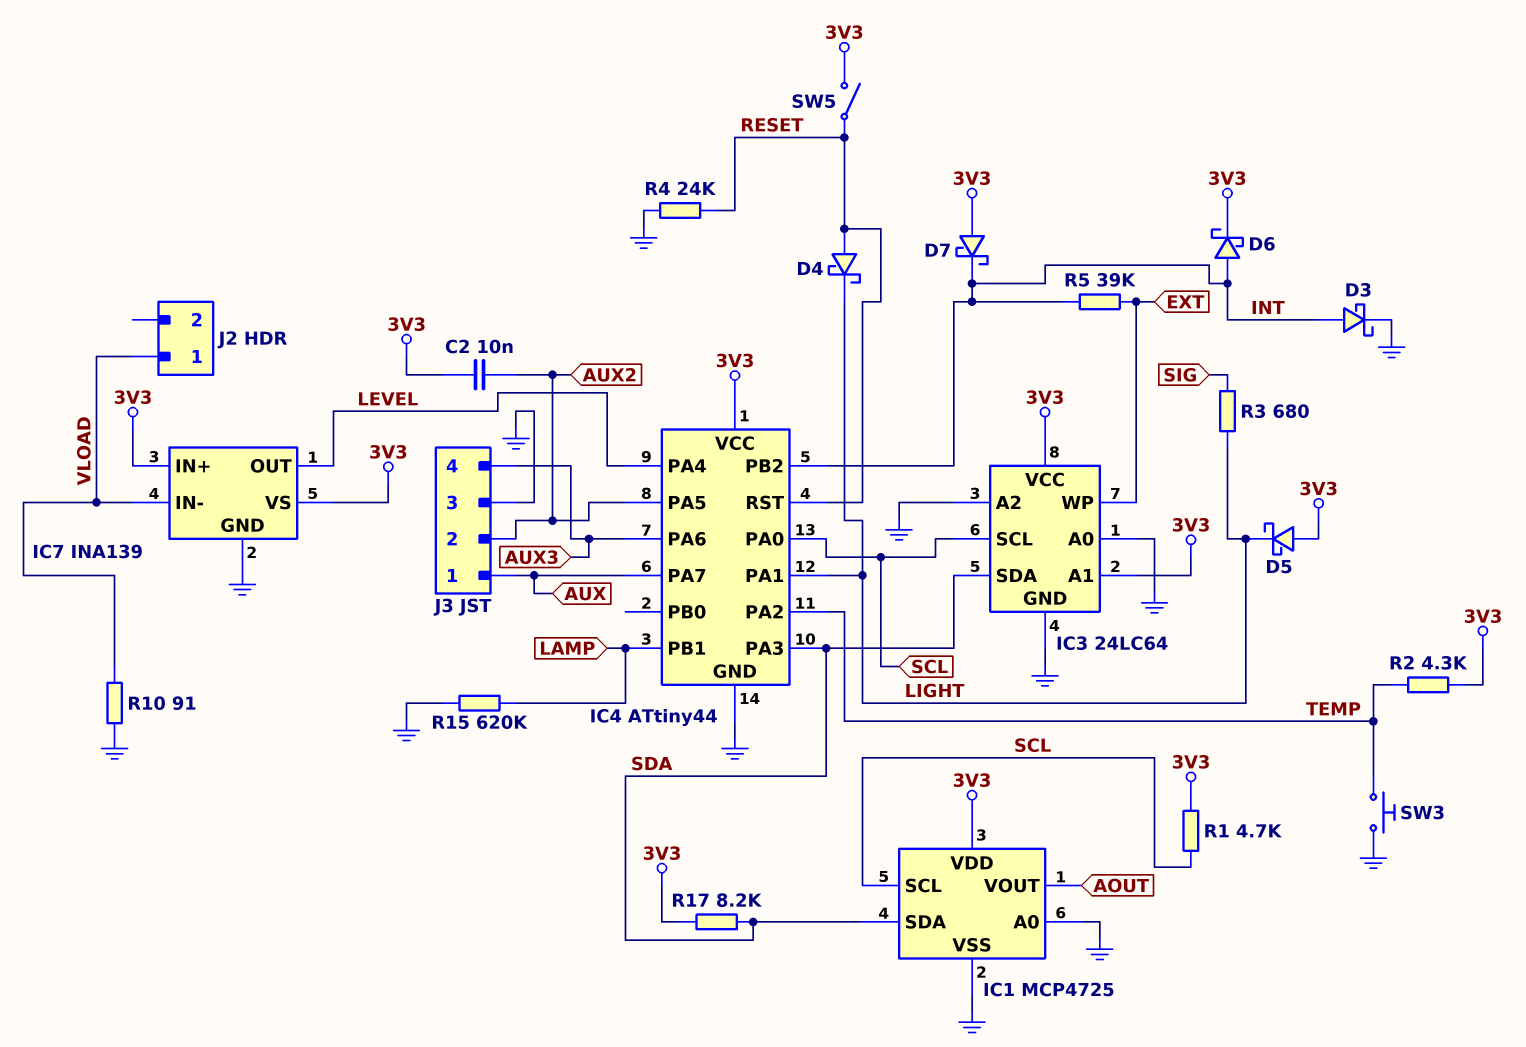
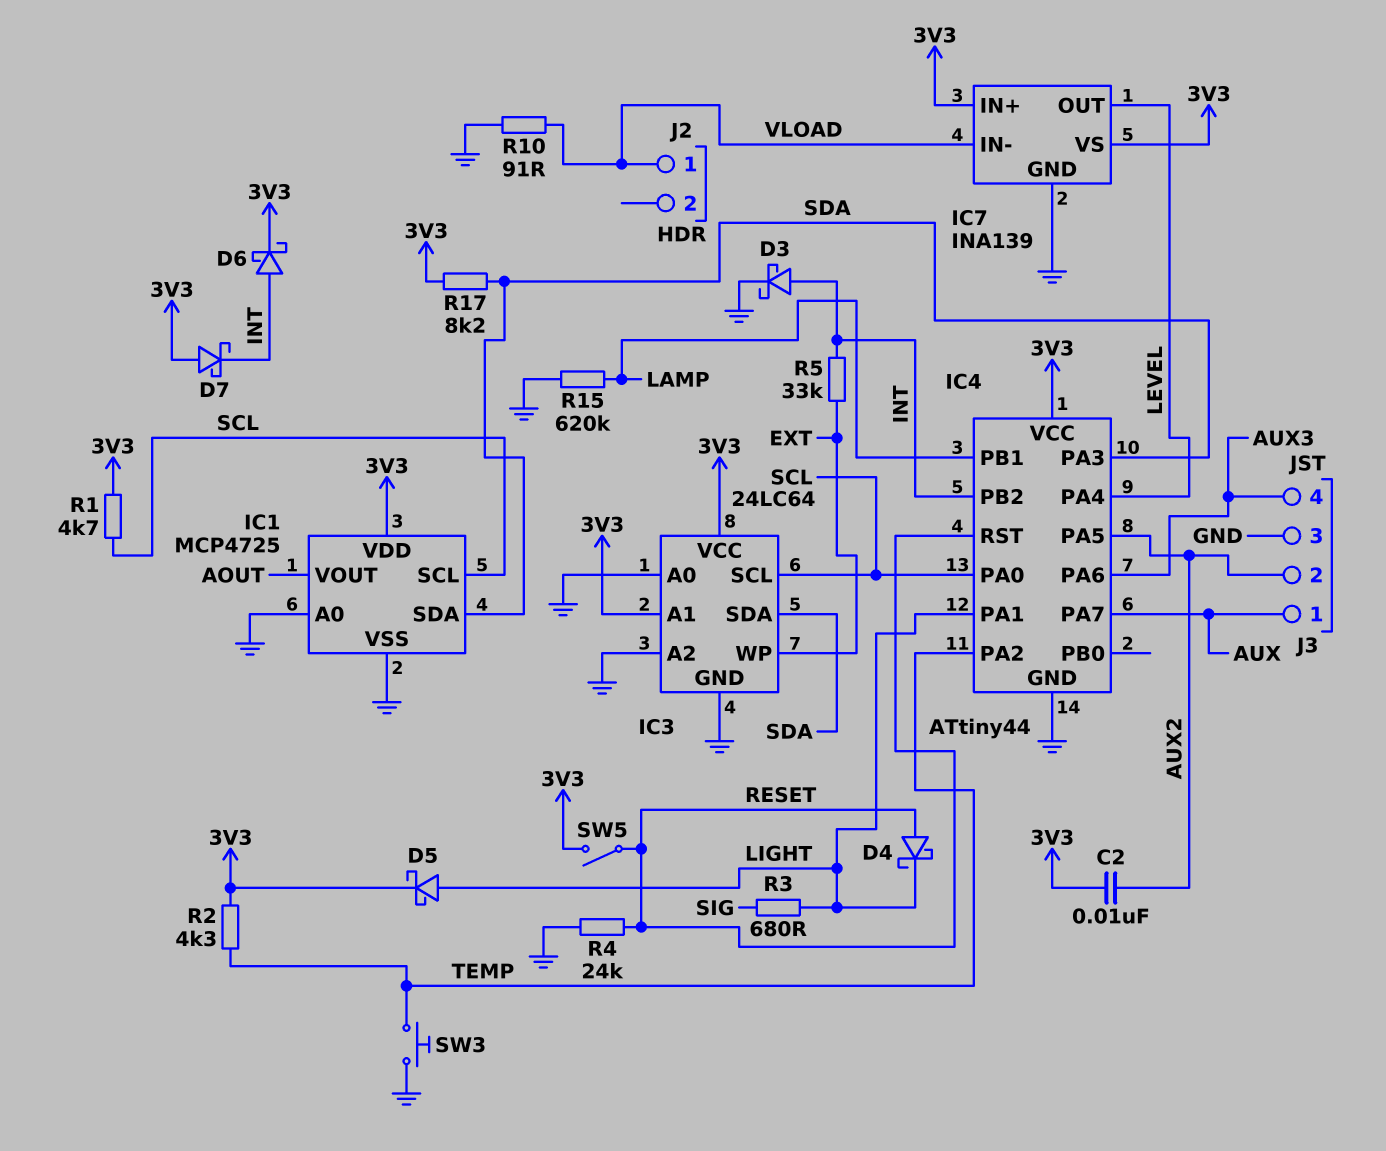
D5: schottky (A 3V3, K LIGHT) -> schottky (A LIGHT, K 3V3)
R5: 39k (EXT, INT) -> 33k (EXT, INT)

